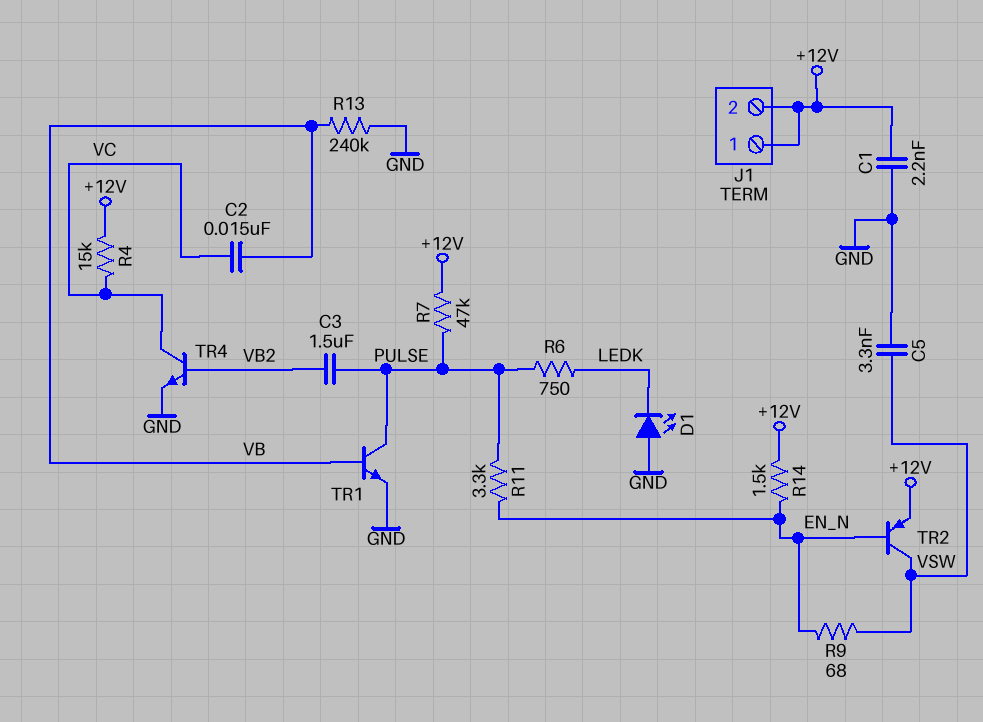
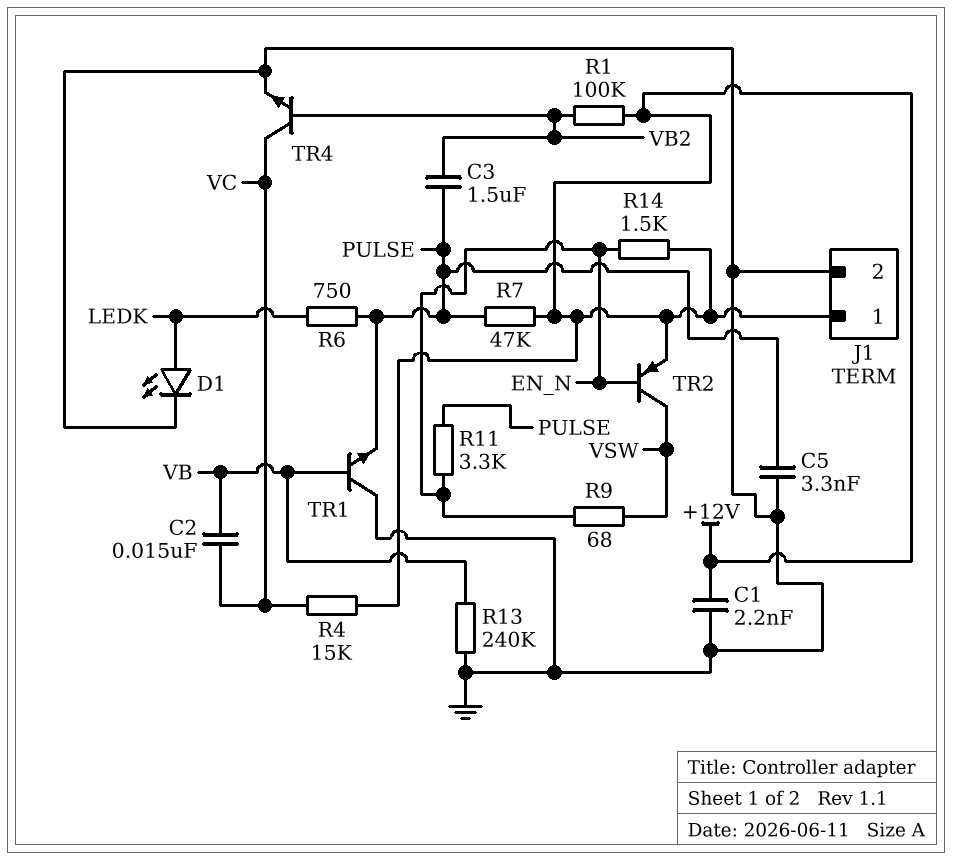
C5: 3.3nF (GND, VSW) -> 3.3nF (GND, PULSE)
D1: LED (A GND, K LEDK) -> LED (A LEDK, K GND)
J1 pin 2: +12V -> GND
R1: none -> 100k (+12V, VB2)
TR1: NPN (B VB, C PULSE, E GND) -> NPN (B VB, C GND, E PULSE)

